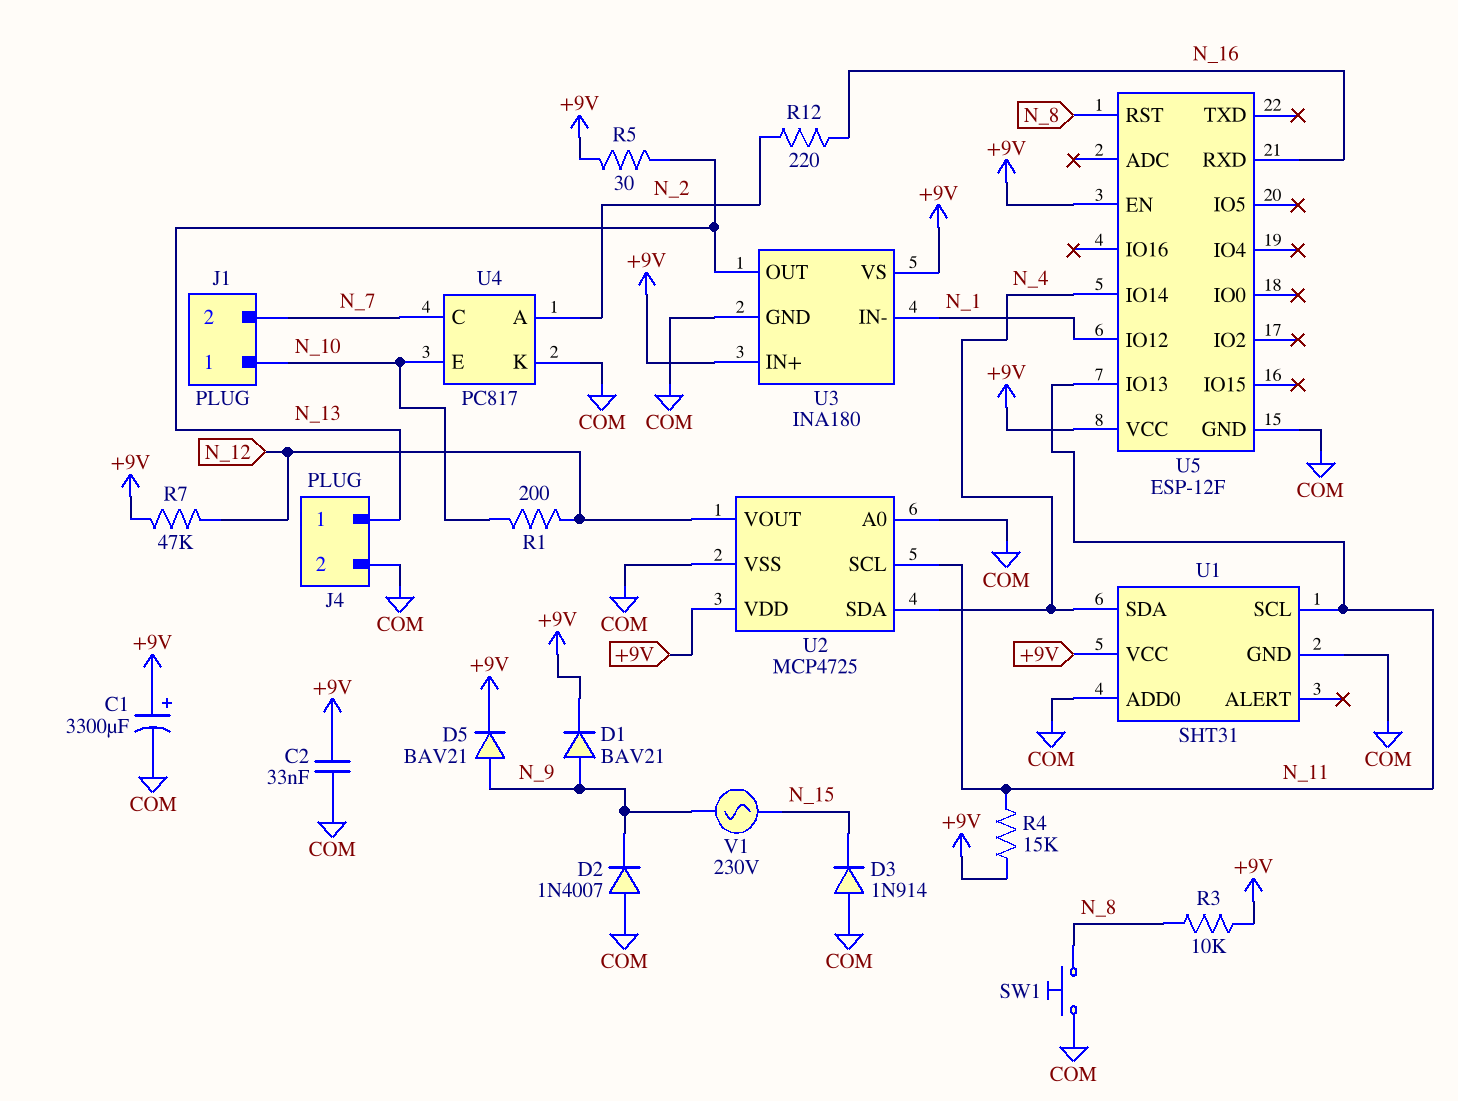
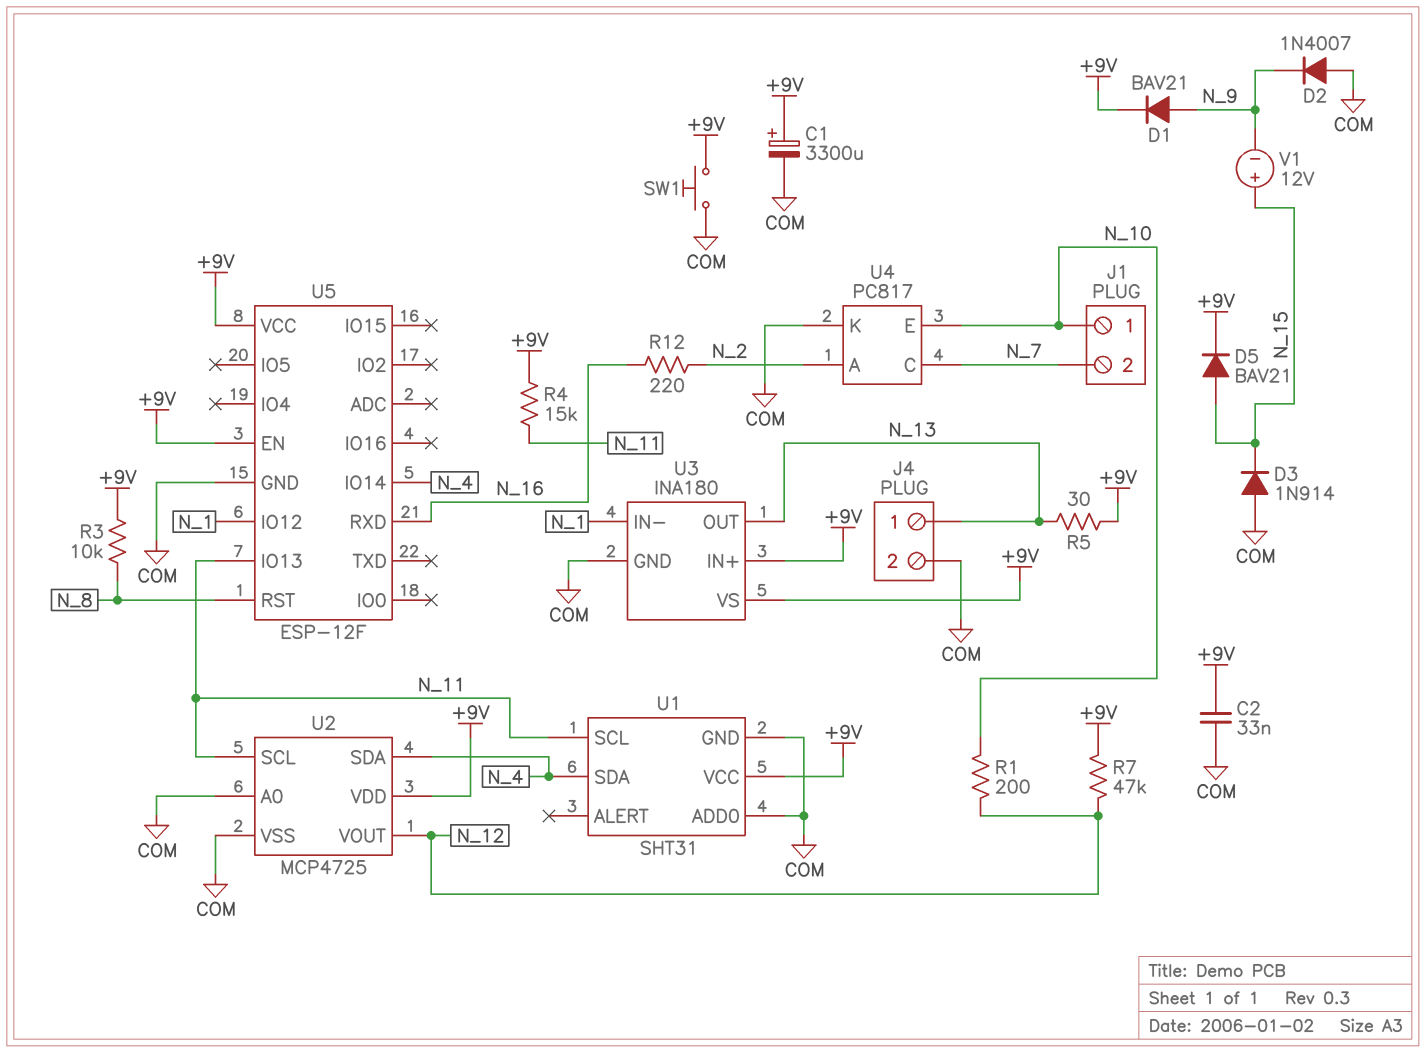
D5: diode BAV21 (A N_9, K +9V) -> diode BAV21 (A N_15, K +9V)
SW1: button (COM, N_8) -> button (+9V, COM)
V1: AC 230V (N_9, N_15) -> 12V (plus N_15, minus N_9)

